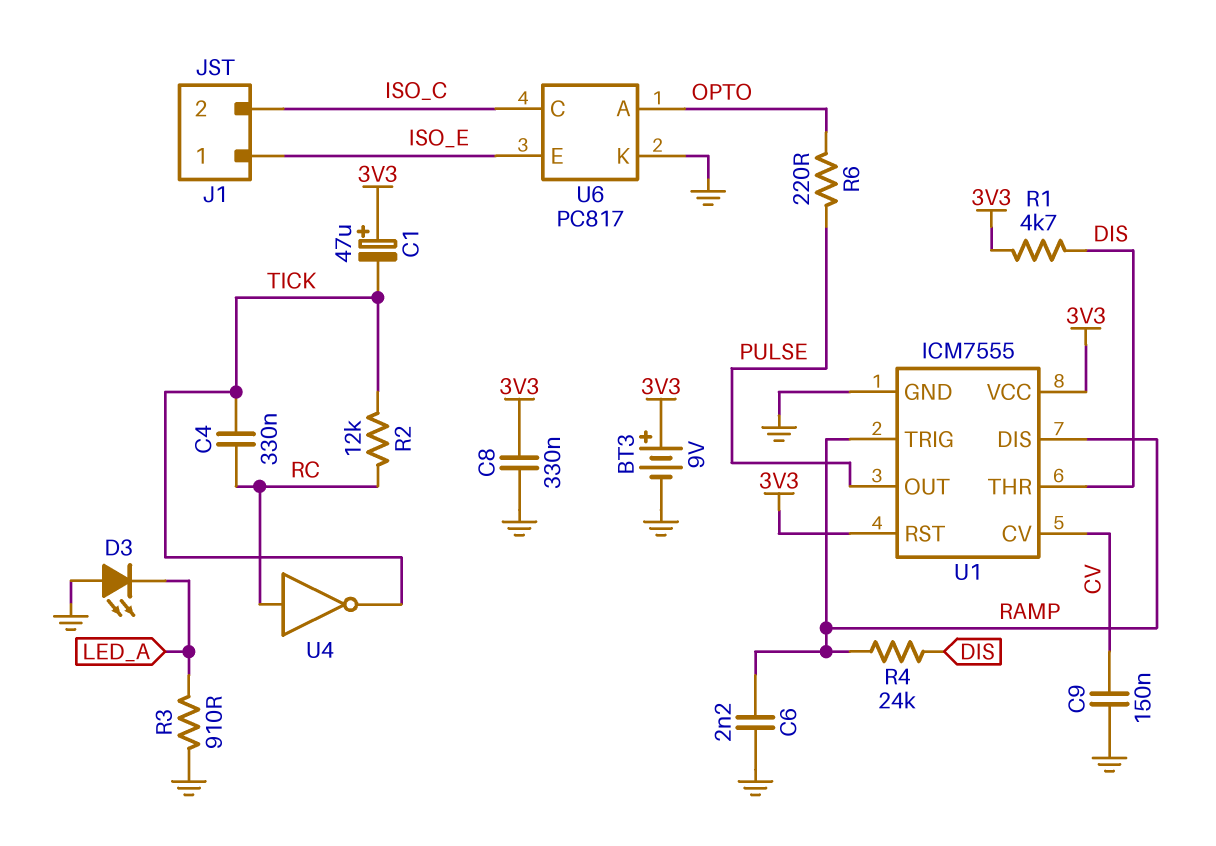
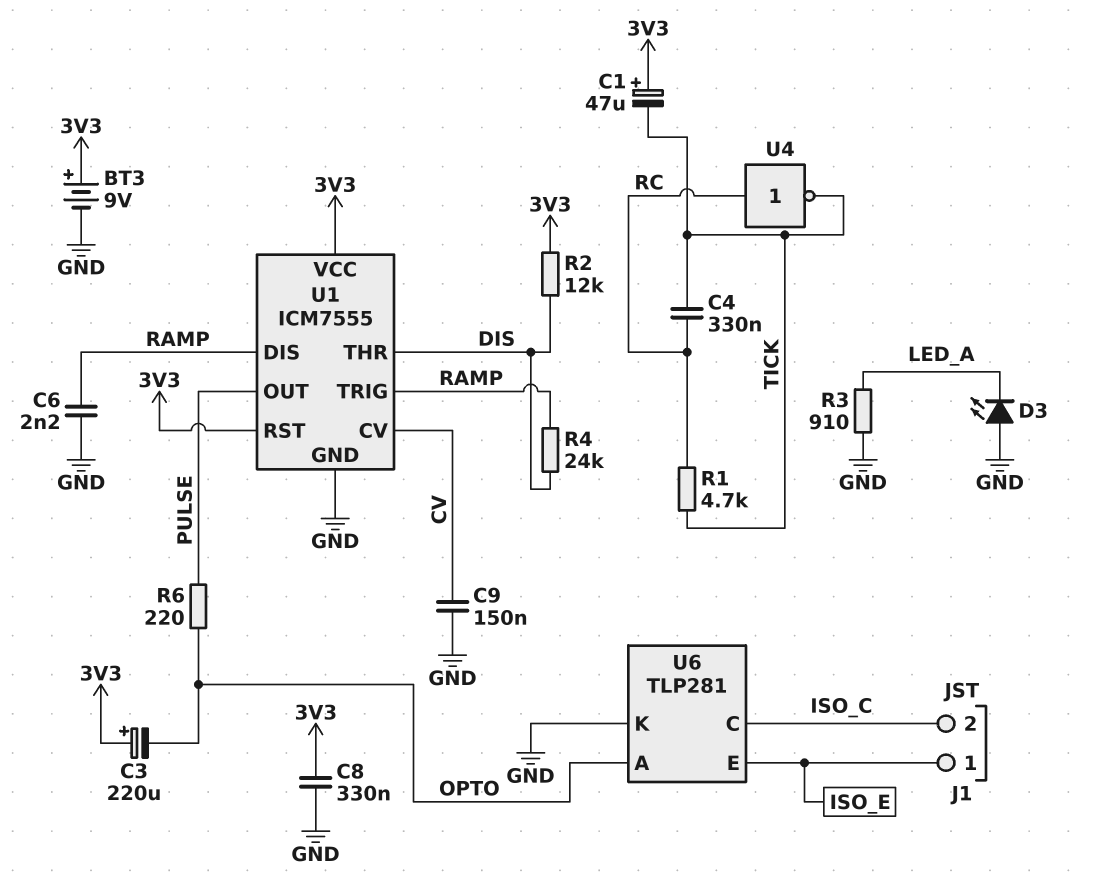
C3: none -> 220uF (plus 3V3, minus OPTO)
R1: 4.7k (3V3, DIS) -> 4.7k (RC, TICK)
R2: 12k (RC, TICK) -> 12k (3V3, DIS)
U6: PC817 -> TLP281

